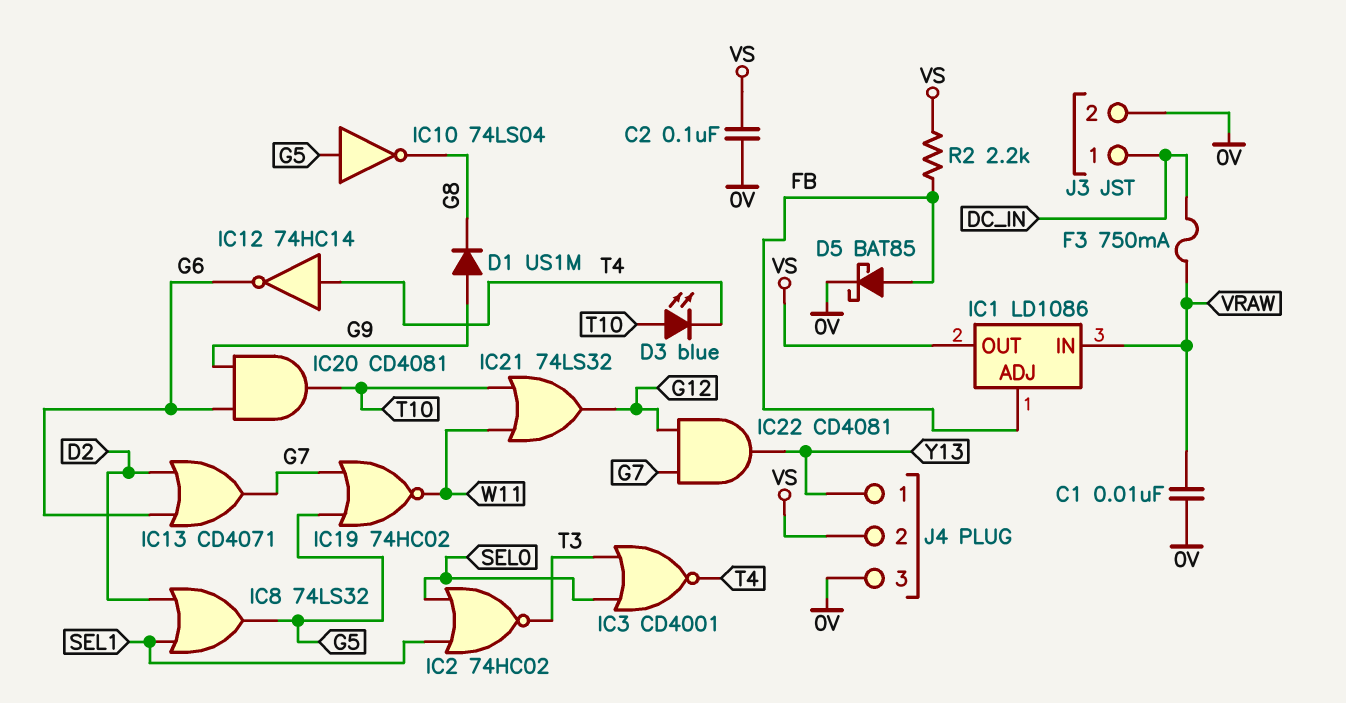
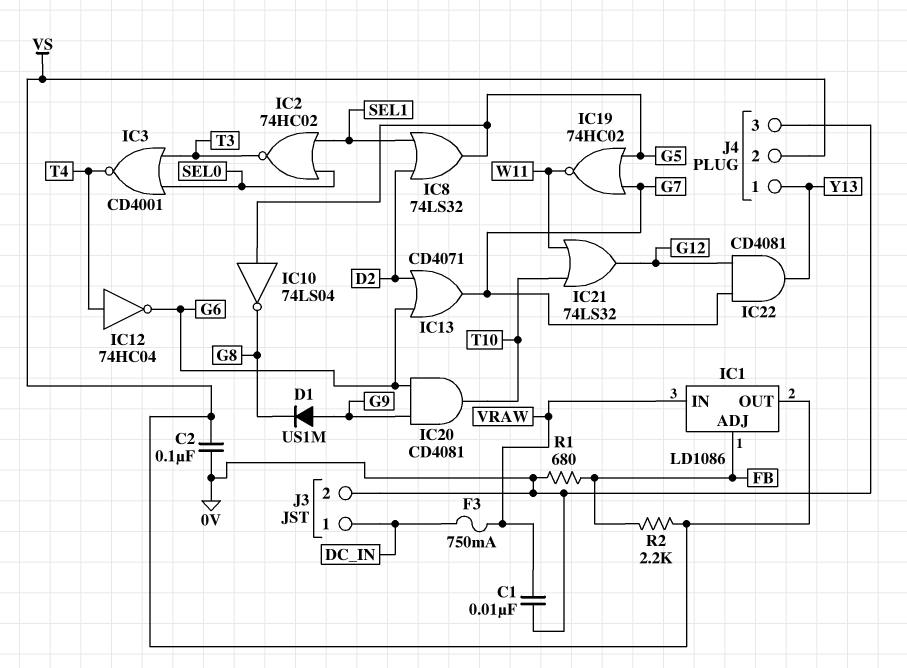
D3: LED blue (A T10, K T4) -> none
D5: schottky BAT85 (A FB, K 0V) -> none
IC12: NOT 74HC14 (in T4, out G6) -> NOT 74HC04 (in T4, out G6)
R1: none -> 680 (0V, FB)

